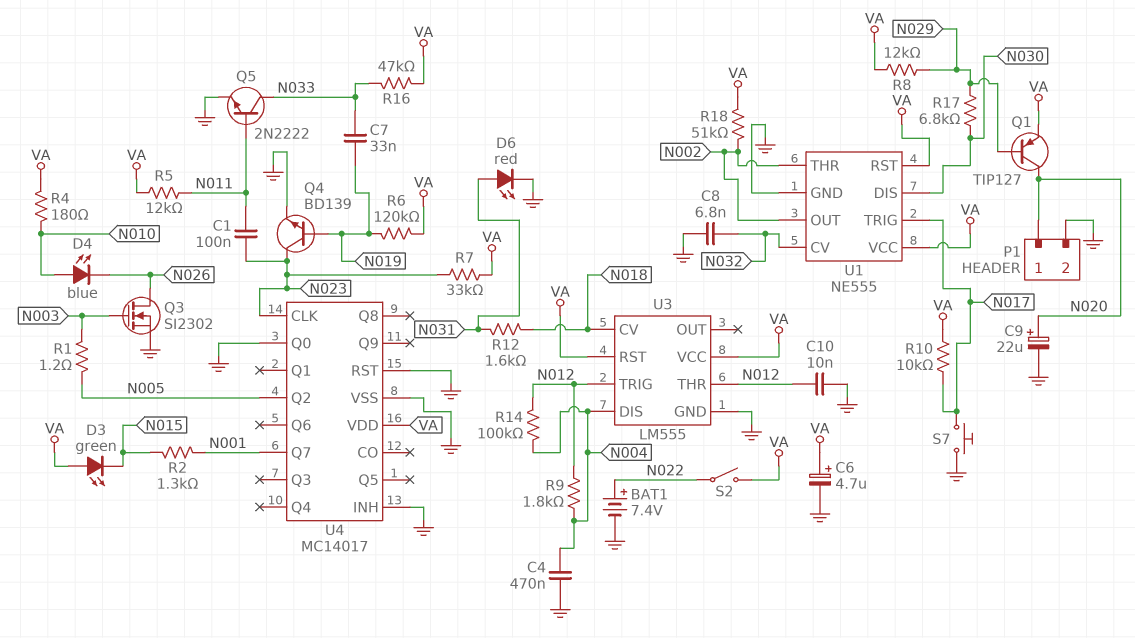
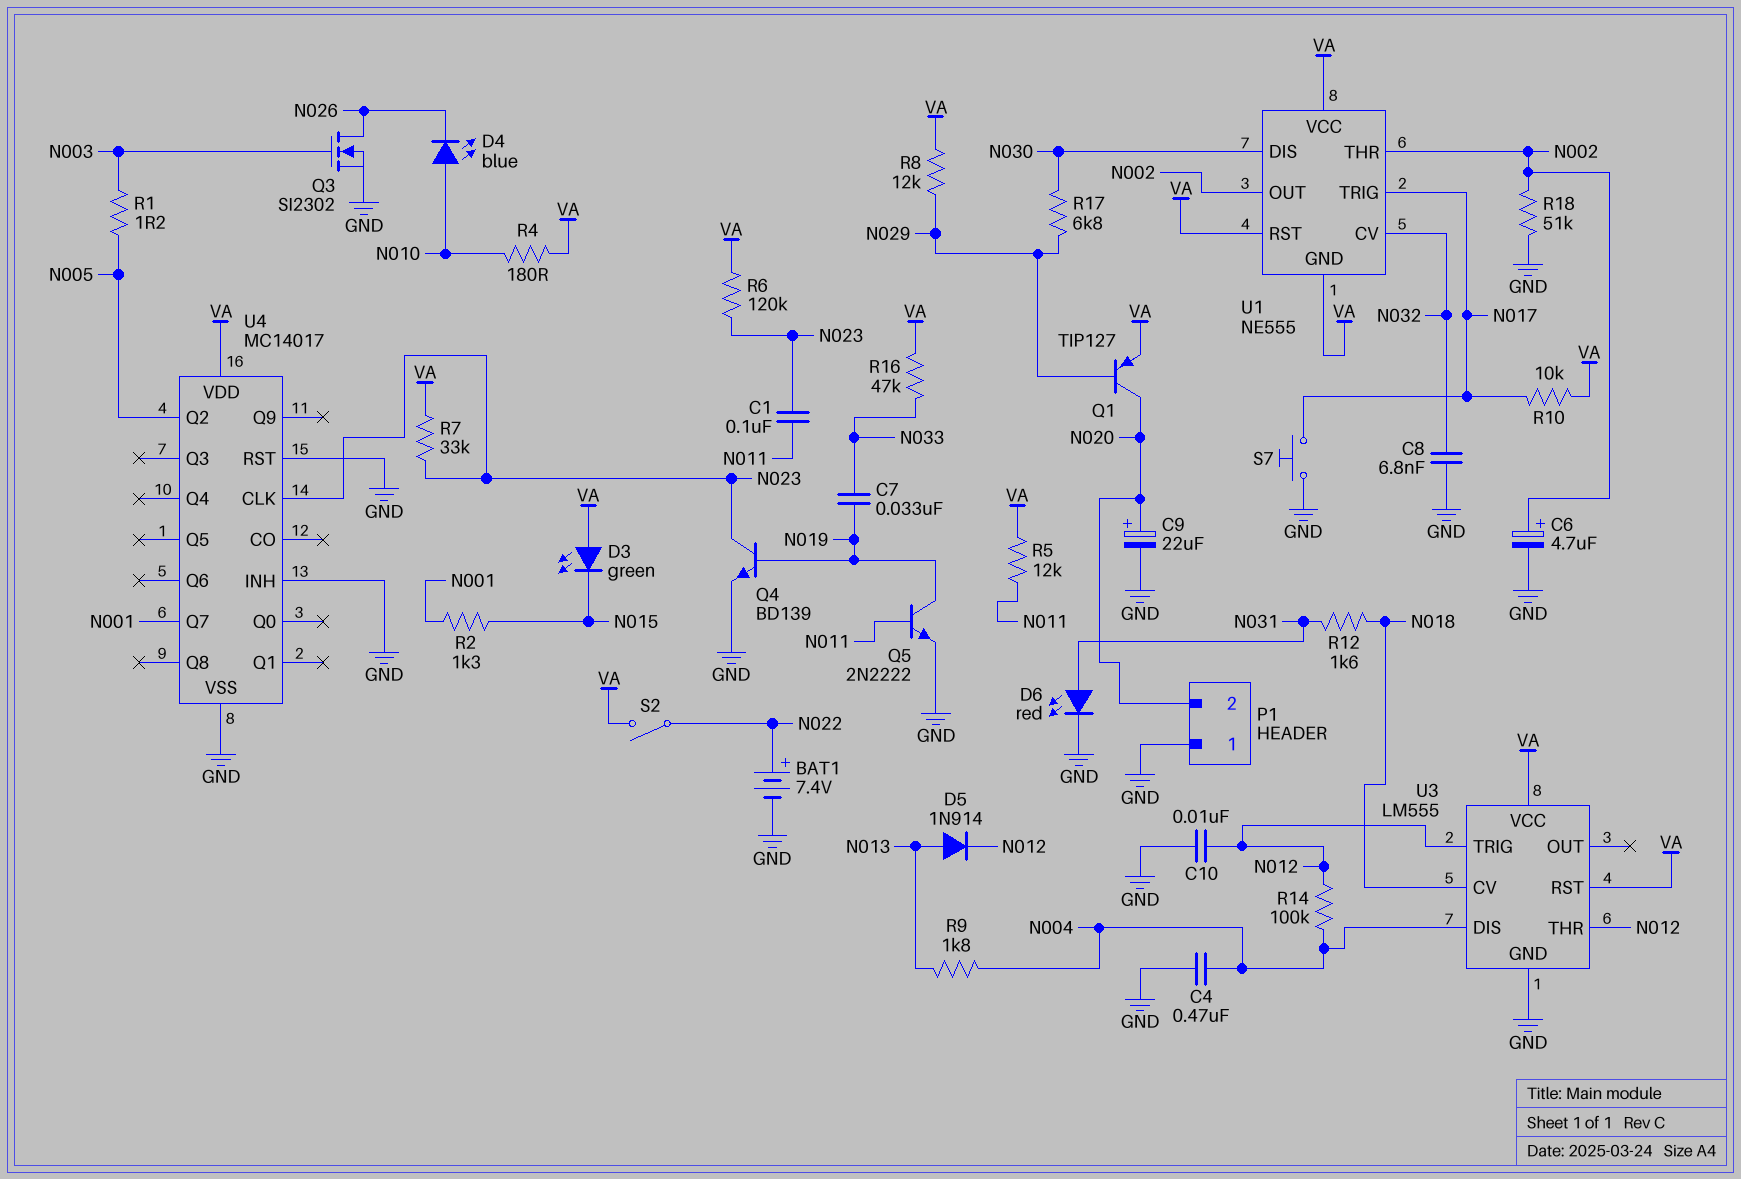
C6: 4.7uF (plus VA, minus GND) -> 4.7uF (plus N002, minus GND)
D5: none -> diode 1N914 (A N013, K N012)
P1 pin 1: N020 -> GND
P1 pin 2: GND -> N020
Q5: NPN 2N2222 (B N011, C N033, E GND) -> NPN 2N2222 (B N011, C N019, E GND)
R6: 120k (N019, VA) -> 120k (N023, VA)
R9: 1.8k (N004, N012) -> 1.8k (N004, N013)
R18: 51k (N002, VA) -> 51k (GND, N002)
U1 pin GND: GND -> VA
U4 pin Q0: GND -> none

